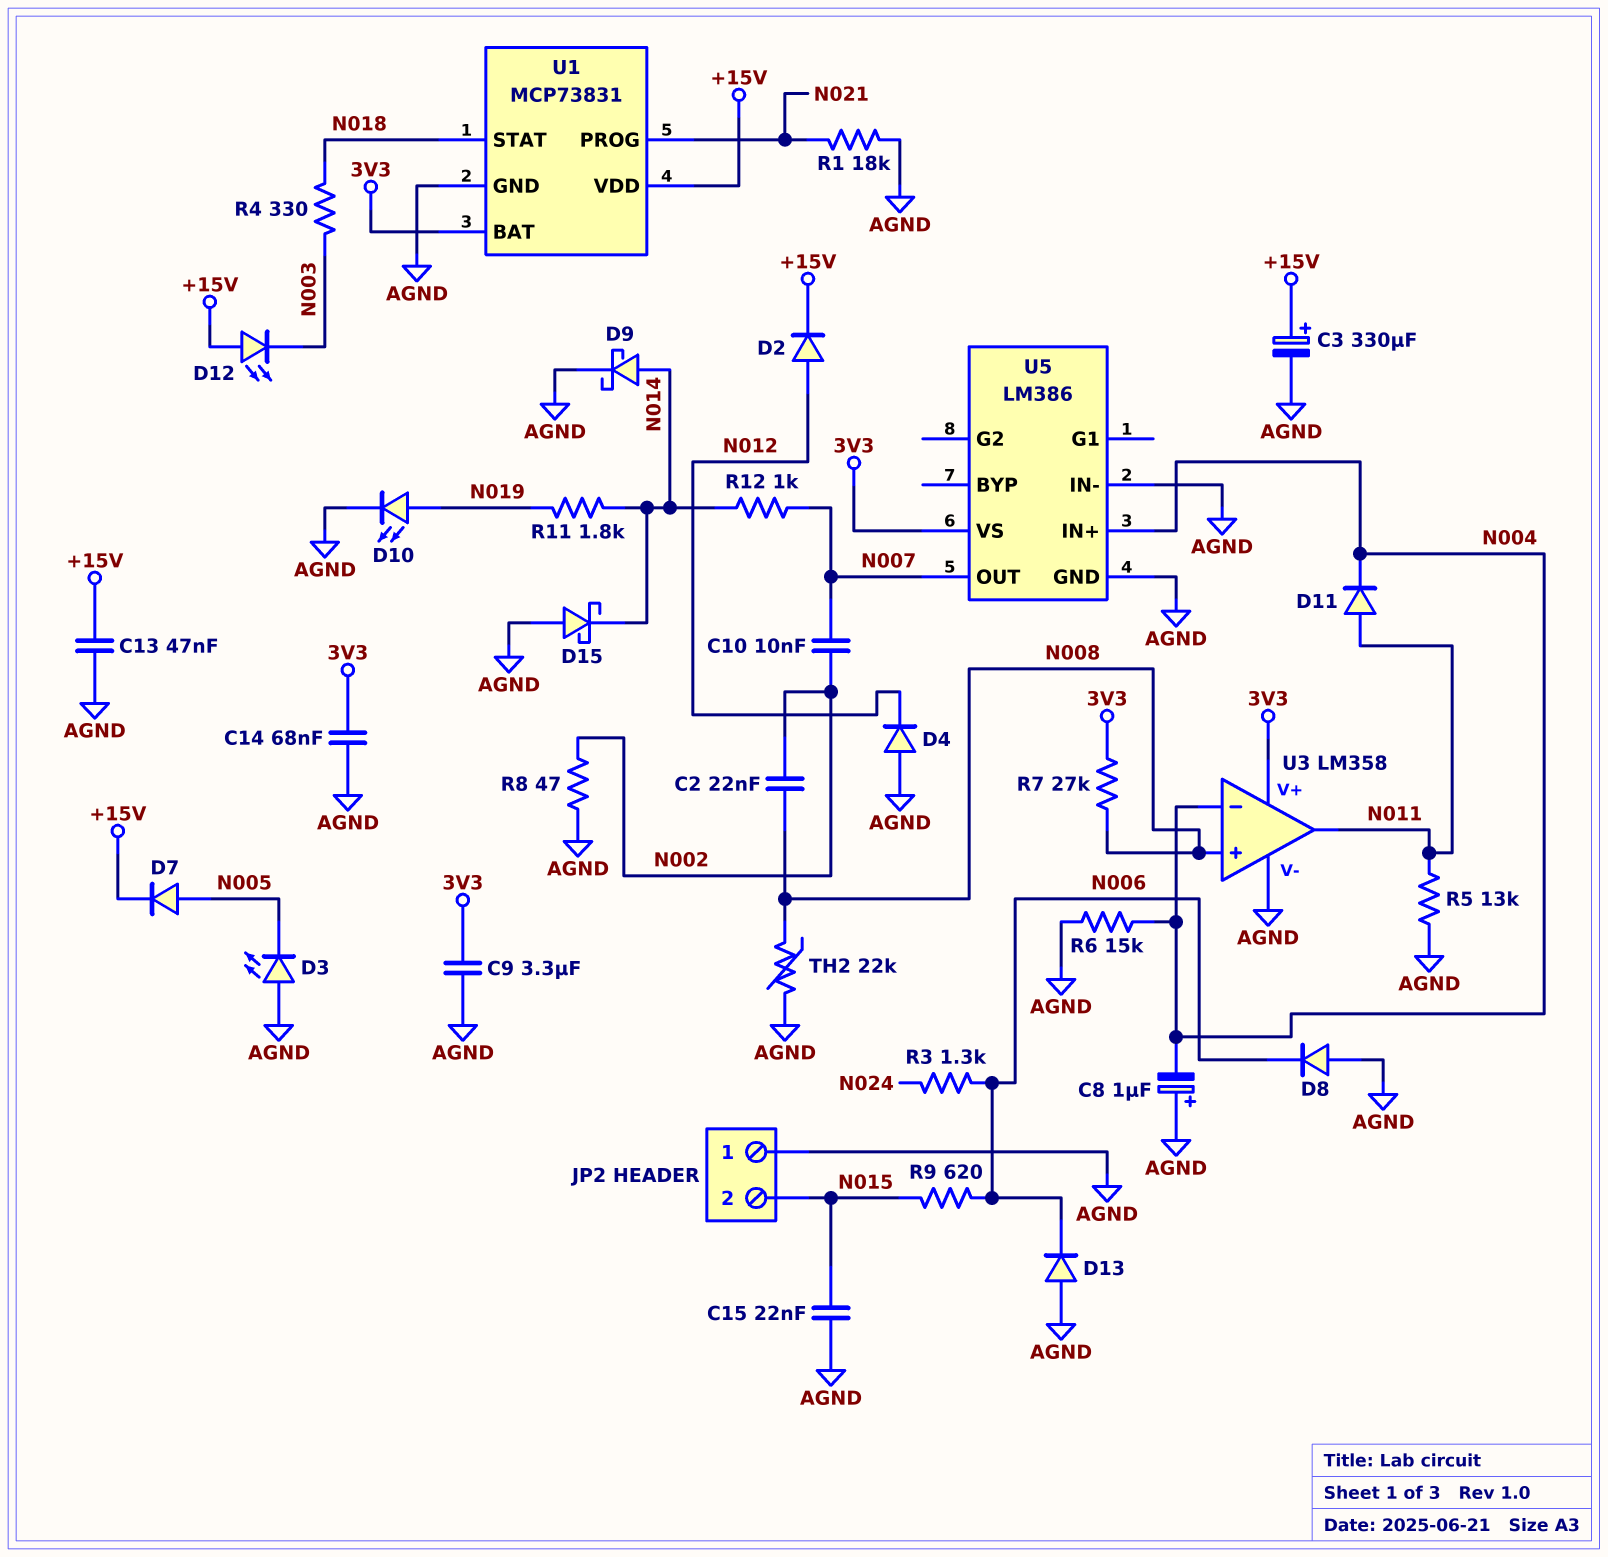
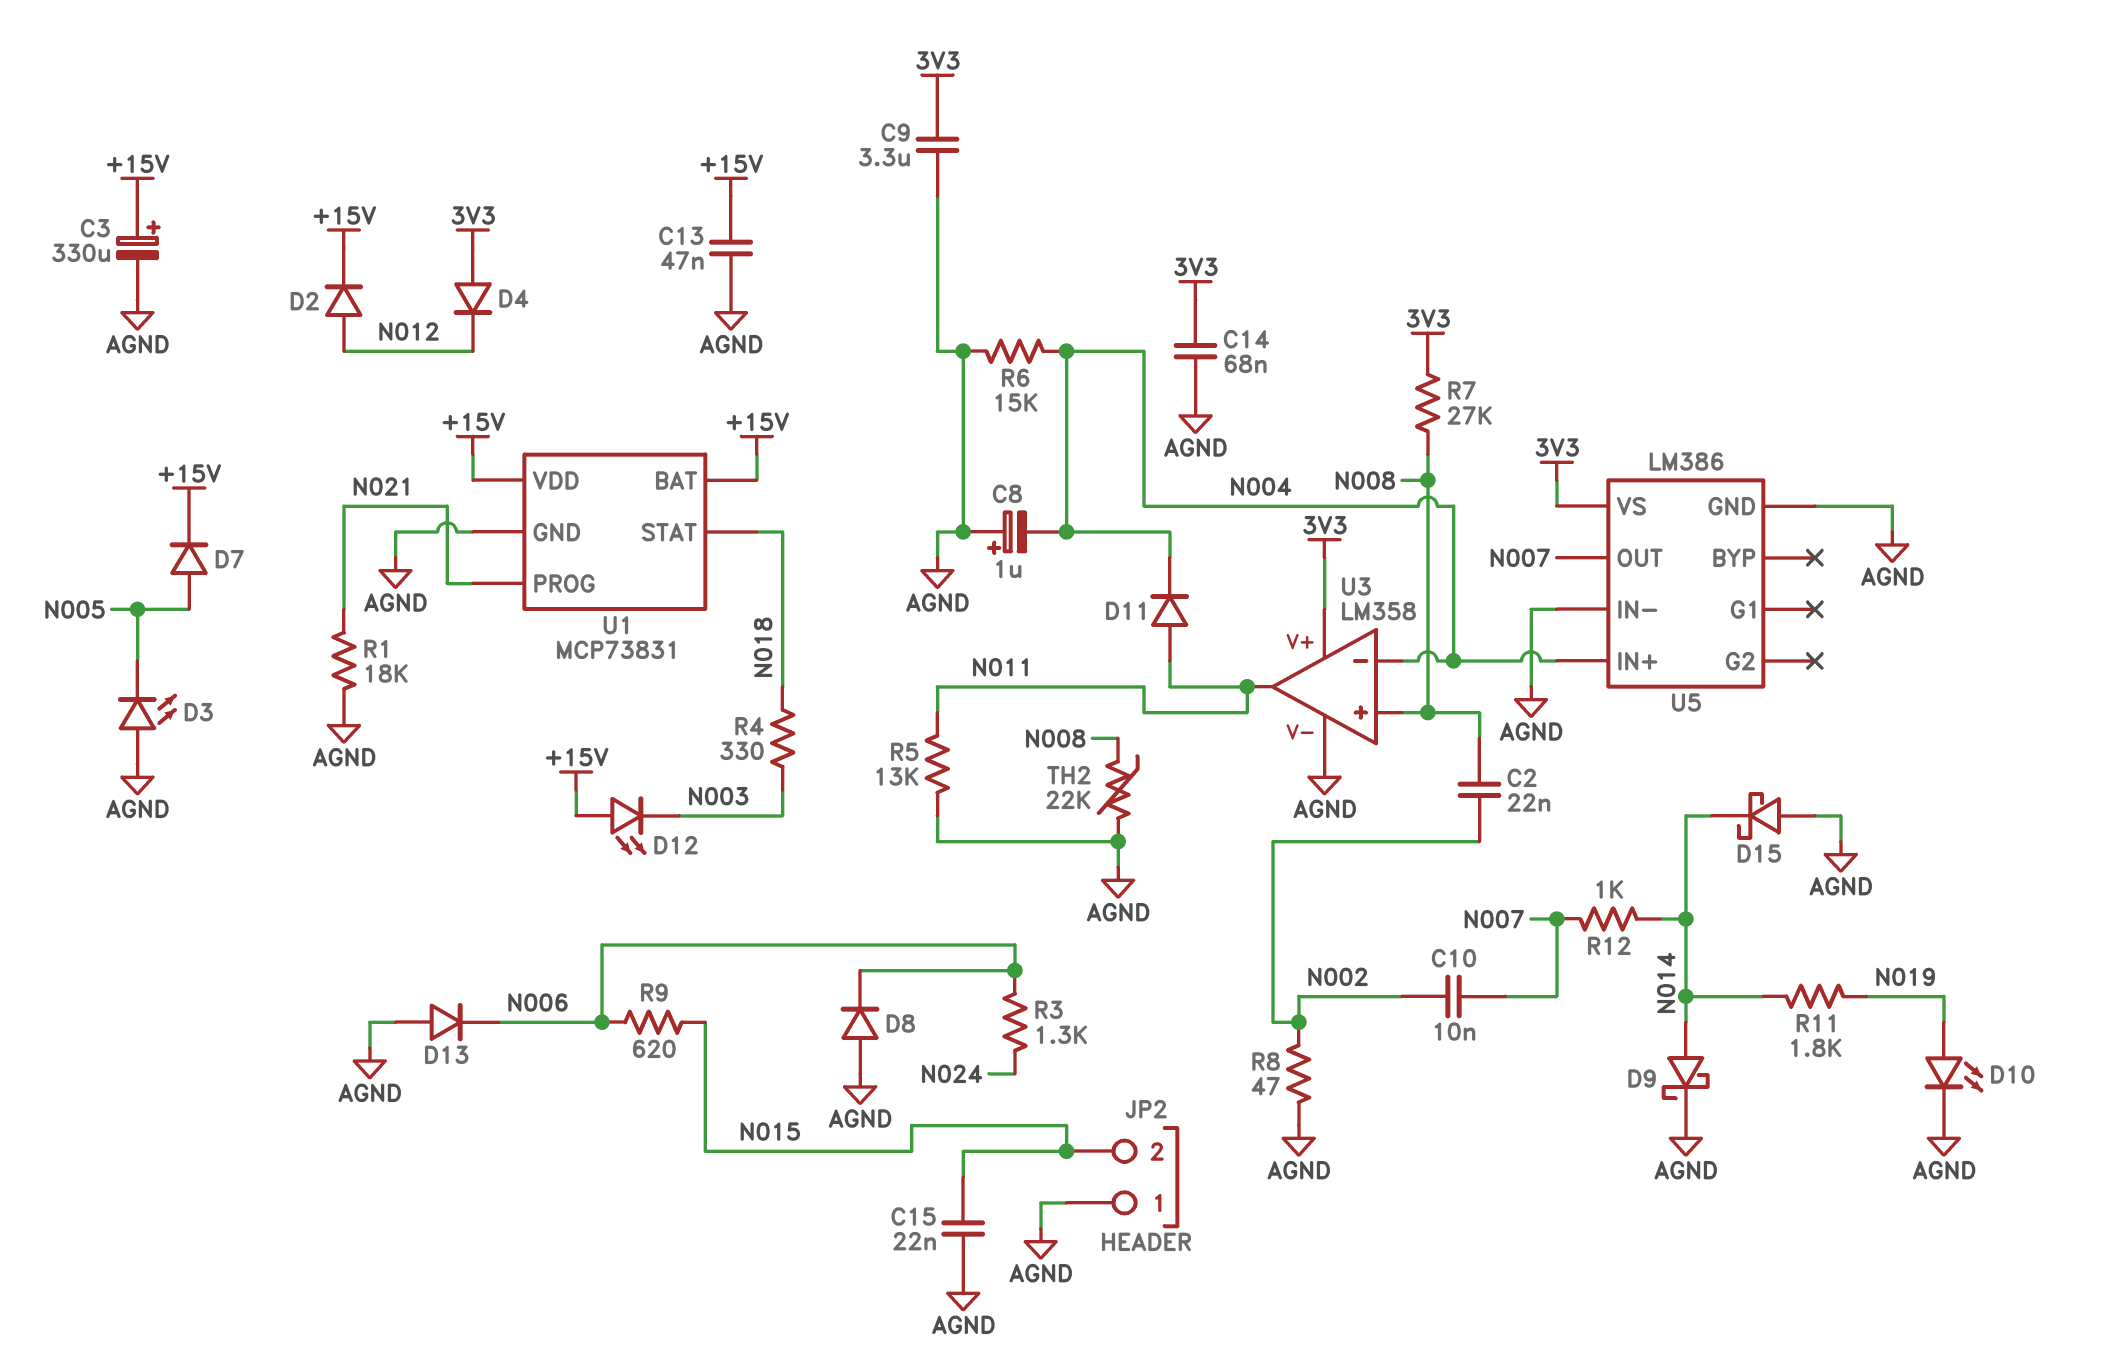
D4: diode (A AGND, K N012) -> diode (A 3V3, K N012)
U1 pin BAT: 3V3 -> +15V

